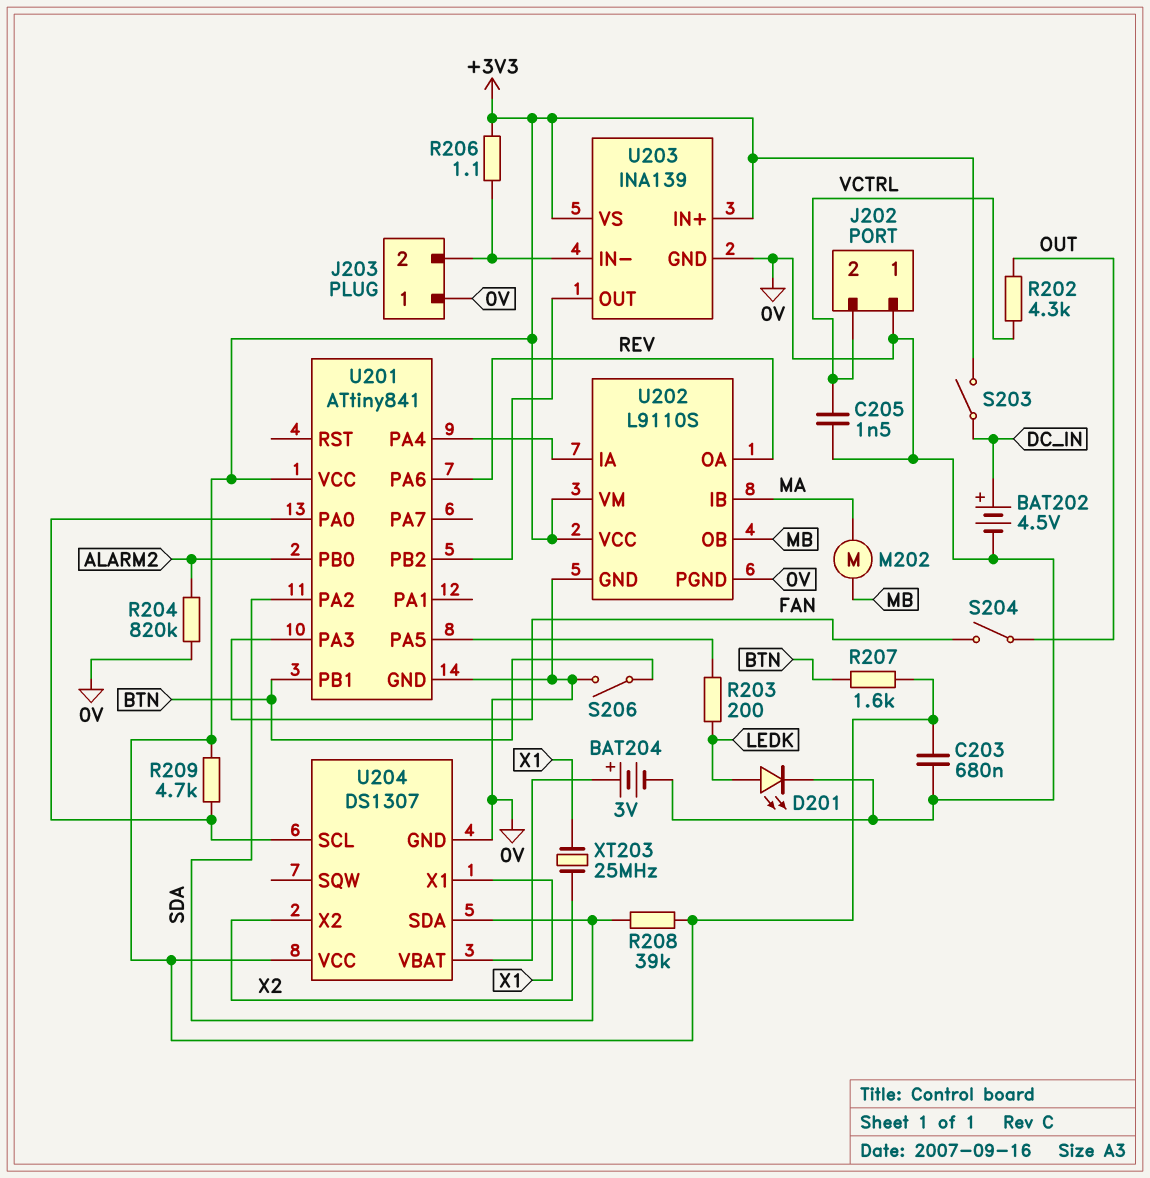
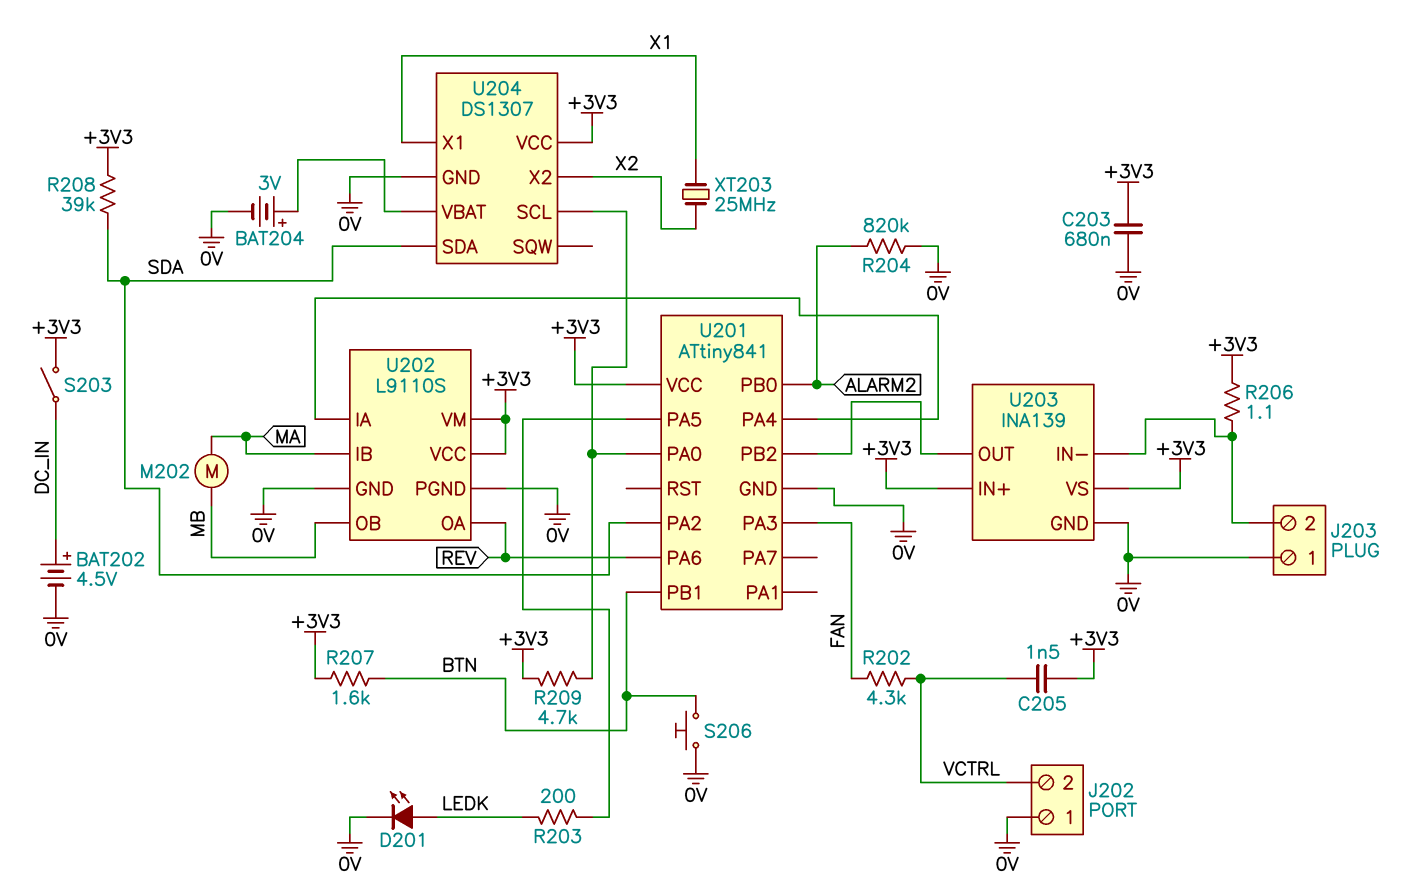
C205: 1.5nF (0V, VCTRL) -> 1.5nF (+3V3, VCTRL)
R202: 4.3k (OUT, VCTRL) -> 4.3k (FAN, VCTRL)
S204: switch (FAN, OUT) -> none
S206: switch (0V, BTN) -> button (0V, BTN)

